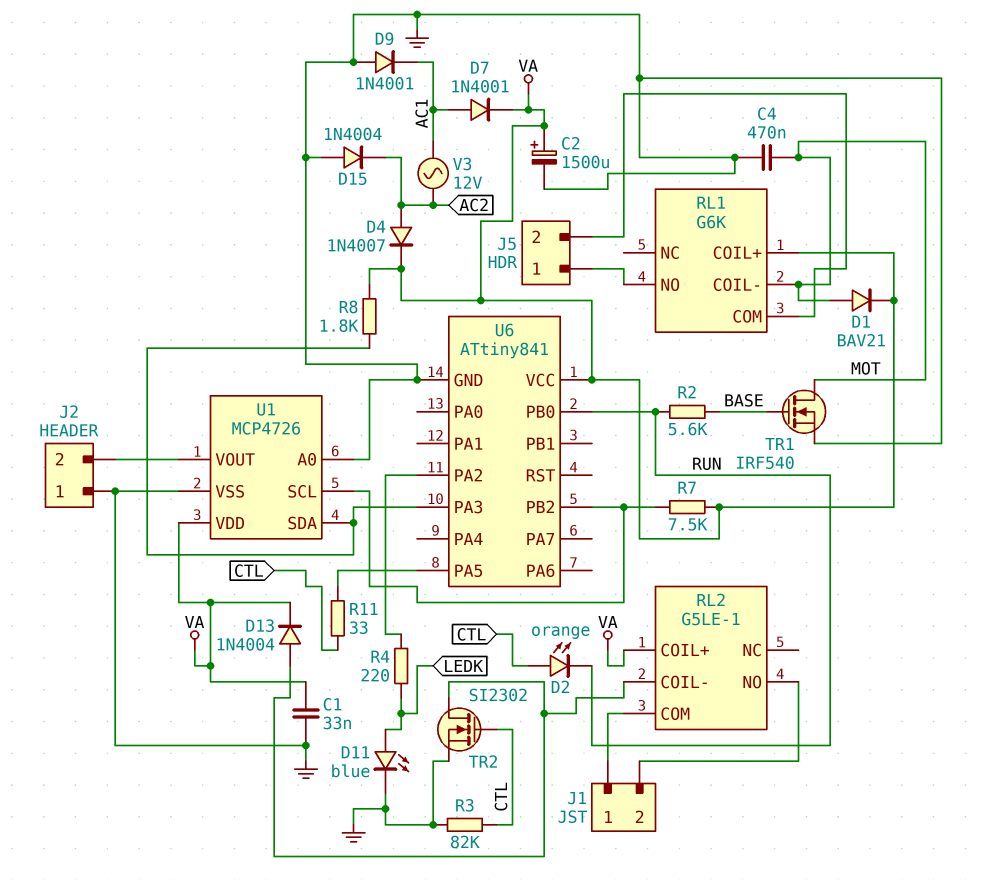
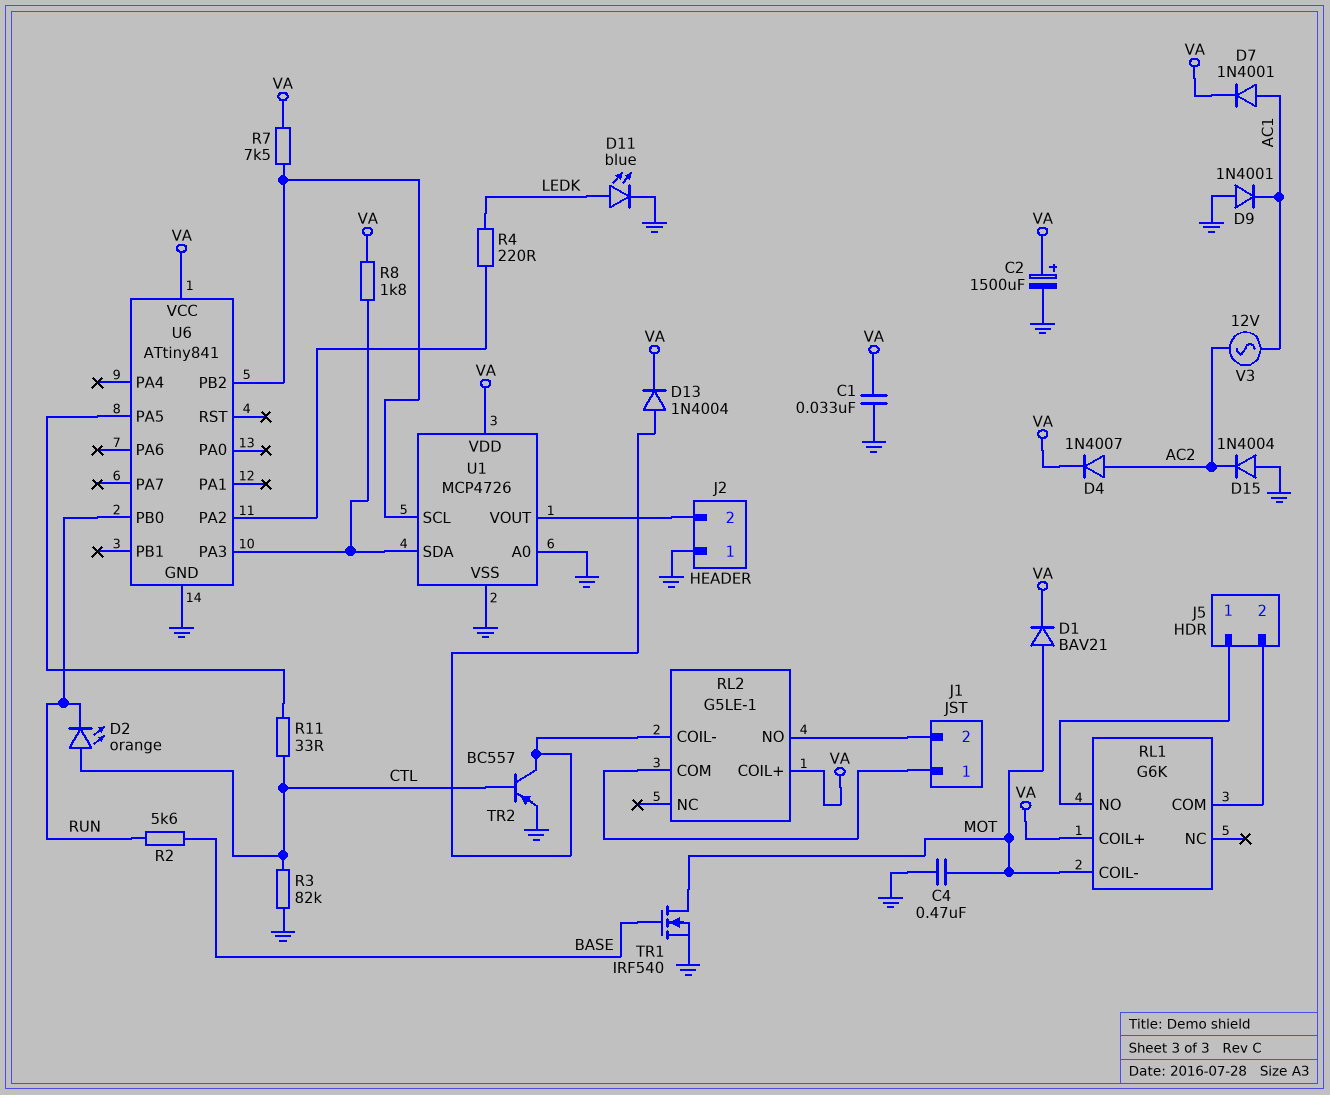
TR2: NMOS SI2302 (G CTL, D RL2/COIL-, S GND) -> PNP BC557 (B CTL, C RL2/COIL-, E GND)

